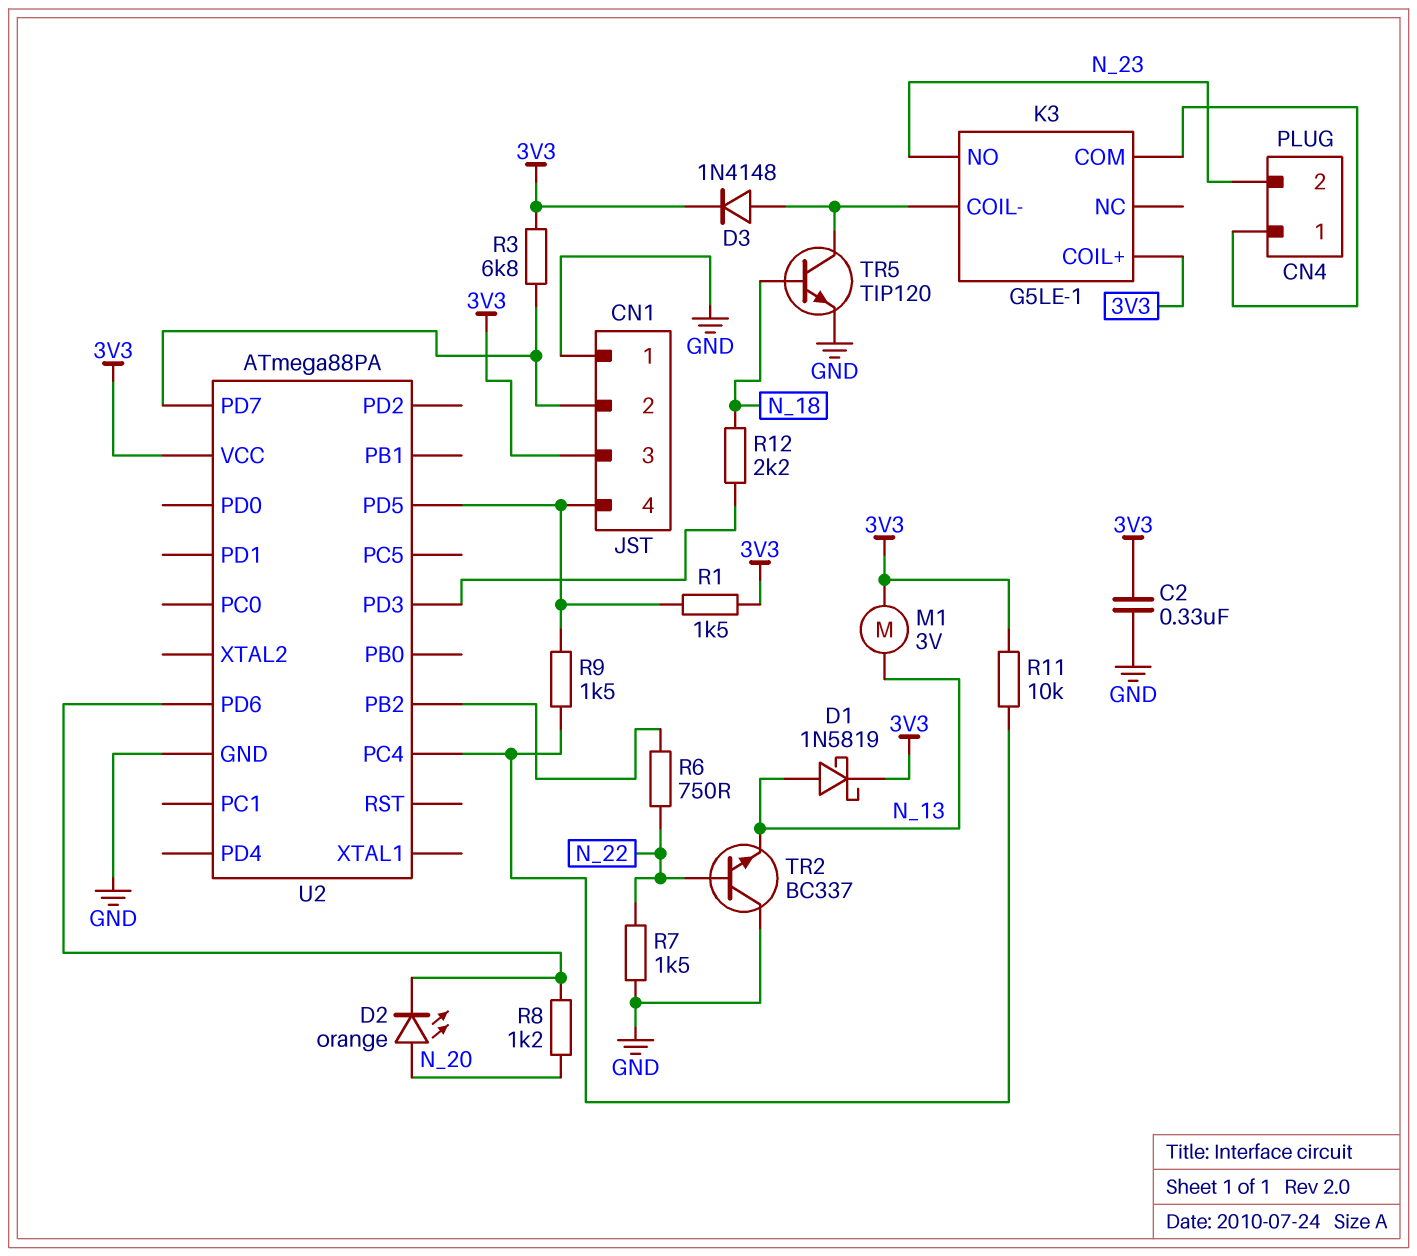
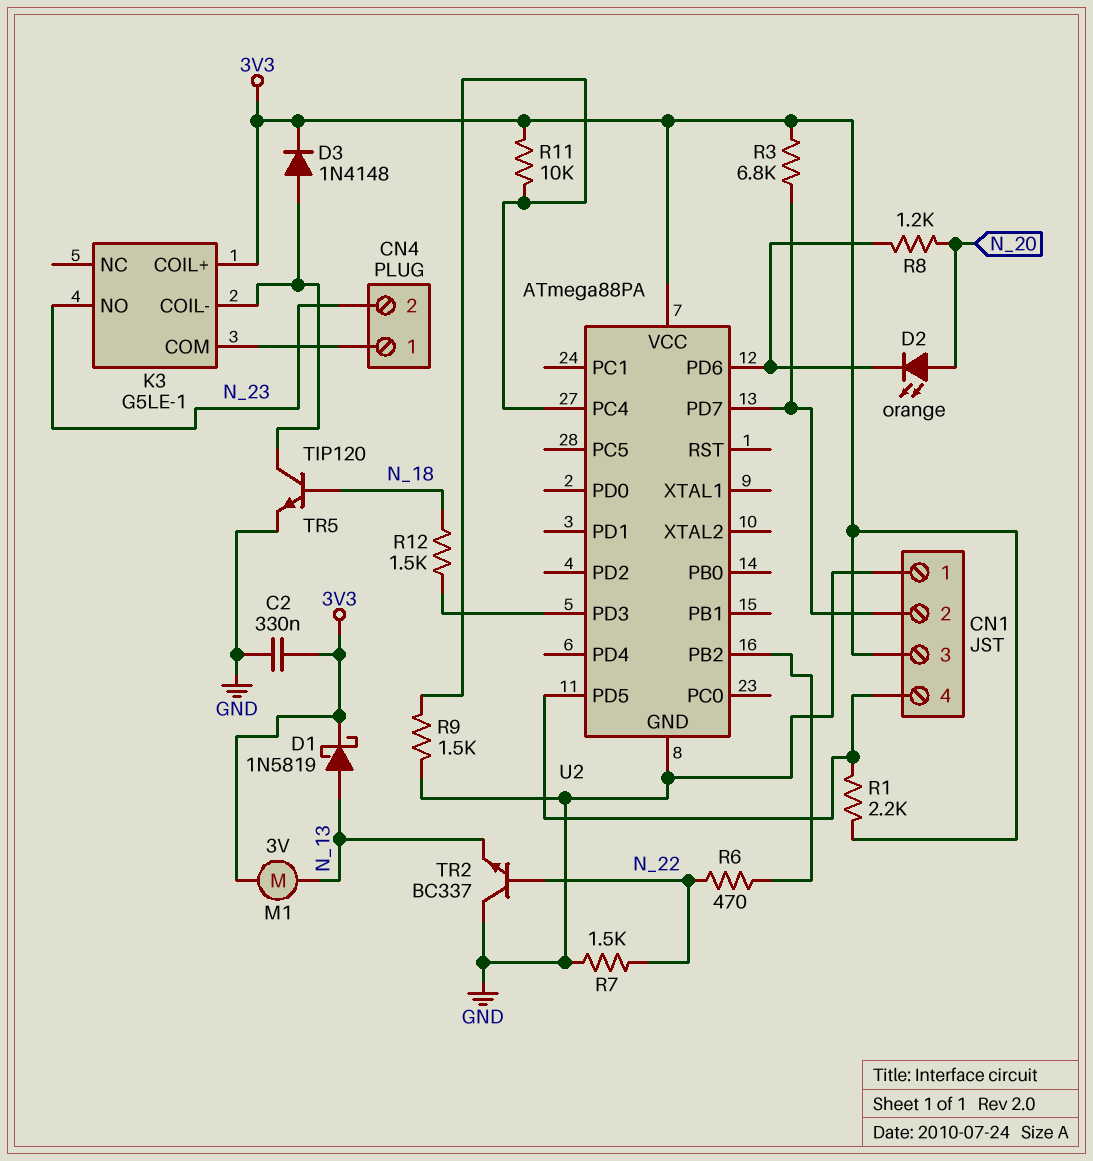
R1: 1.5k (3V3, CN1/4) -> 2.2k (3V3, CN1/4)
R6: 750 (N_22, U2/PB2) -> 470 (N_22, U2/PB2)
R9: 1.5k (CN1/4, U2/PC4) -> 1.5k (GND, U2/PC4)
R12: 2.2k (N_18, U2/PD3) -> 1.5k (N_18, U2/PD3)

